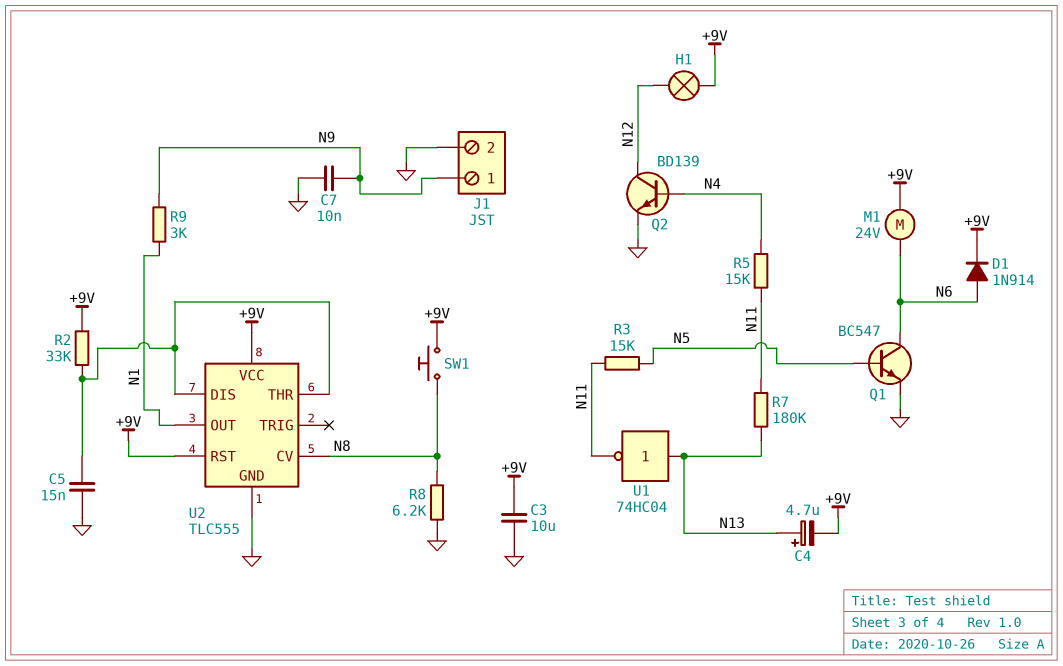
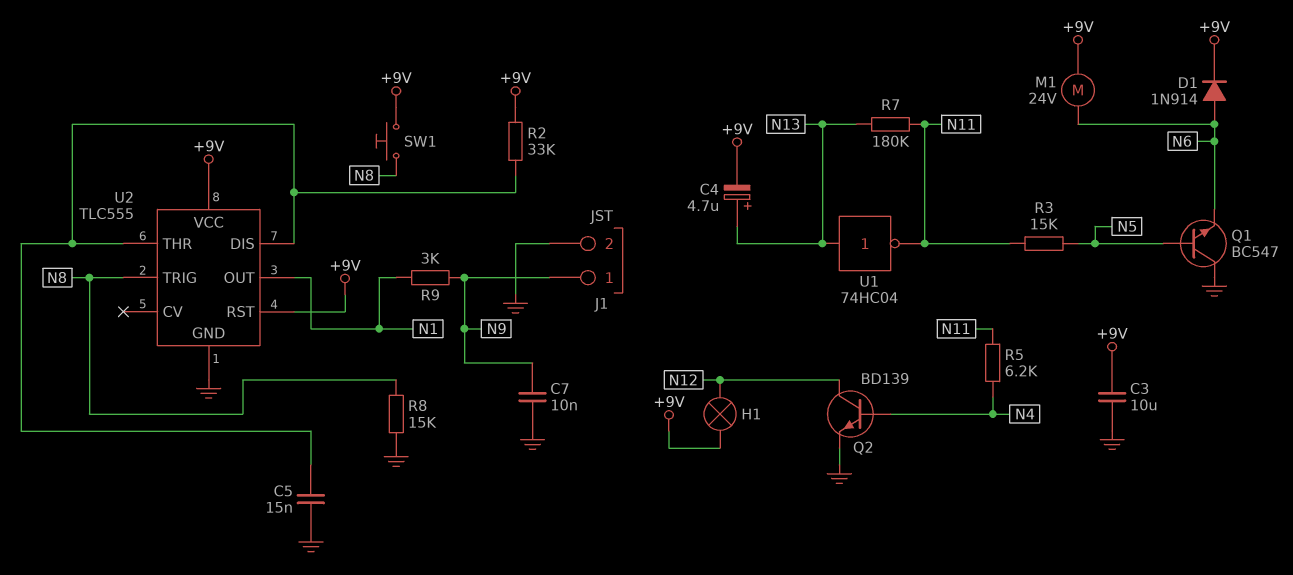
Q1: NPN BC547 (B N5, C N6, E GND) -> NPN BC547 (B N5, C GND, E N6)
R5: 15k (N4, N11) -> 6.2k (N4, N11)
R8: 6.2k (GND, N8) -> 15k (GND, N8)
U2 pin CV: N8 -> none
U2 pin TRIG: none -> N8

